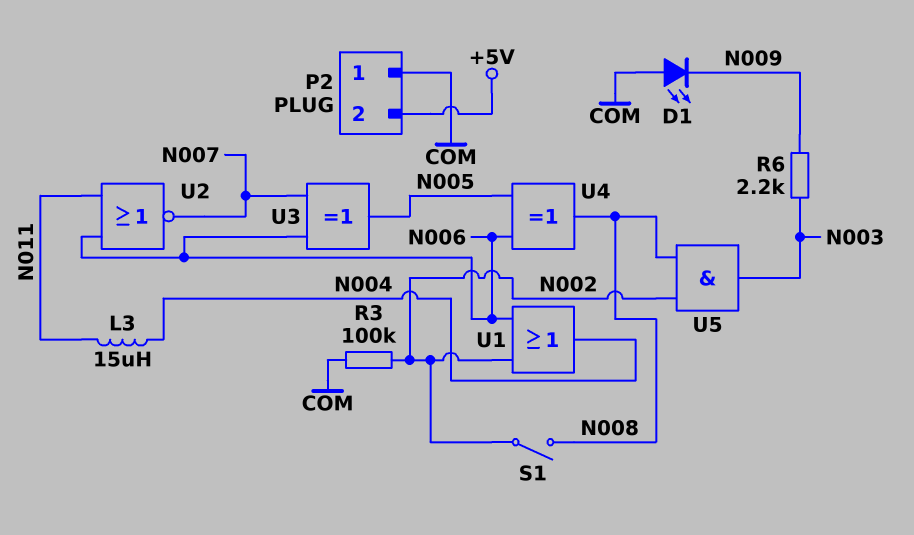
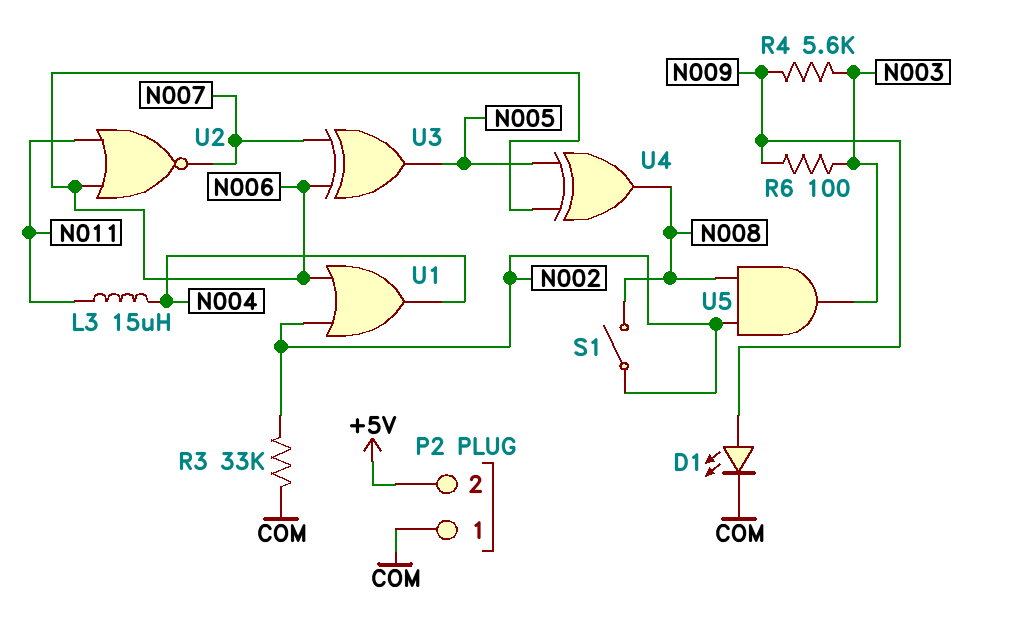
D1: LED (A COM, K N009) -> LED (A N009, K COM)
R3: 100k (COM, N002) -> 33k (COM, N002)
R4: none -> 5.6k (N003, N009)
R6: 2.2k (N003, N009) -> 100 (N003, N009)

